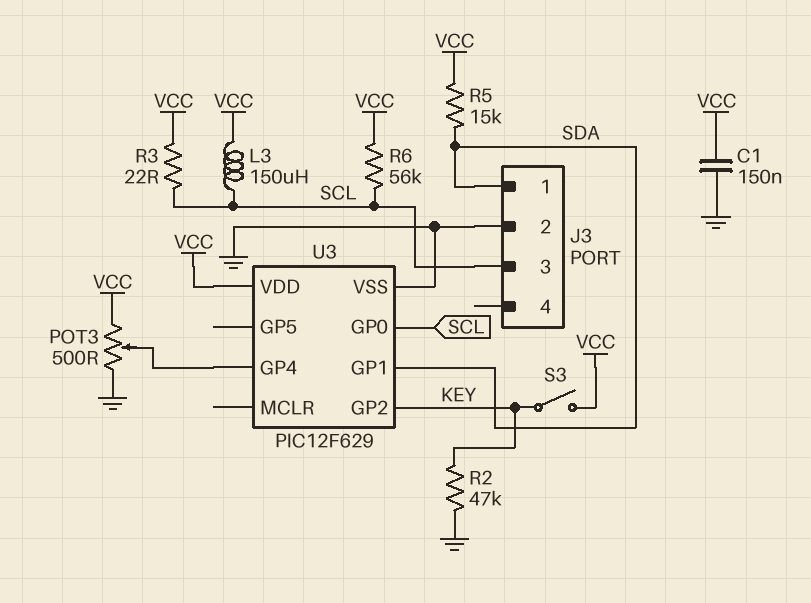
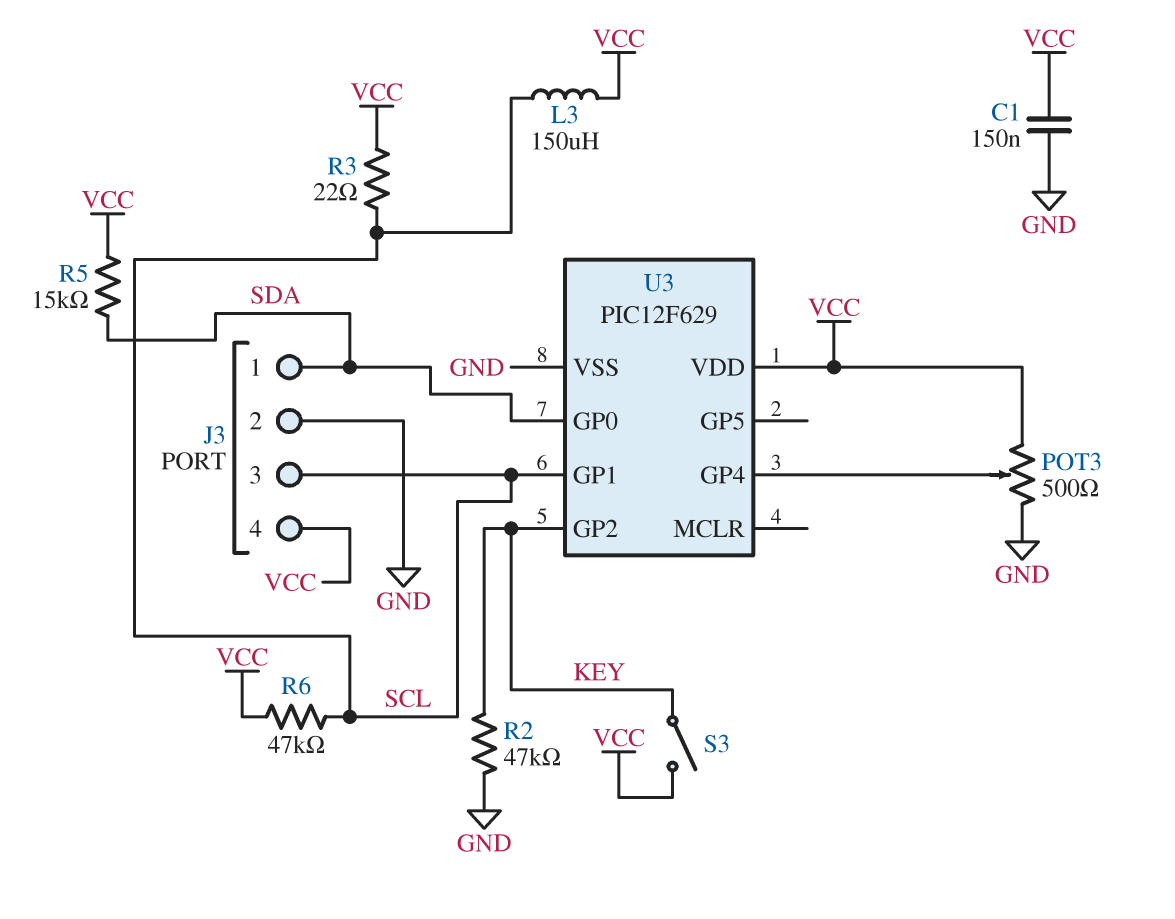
J3 pin 4: none -> VCC
R6: 56k (SCL, VCC) -> 47k (SCL, VCC)
U3 pin GP0: SCL -> SDA
U3 pin GP1: SDA -> SCL

